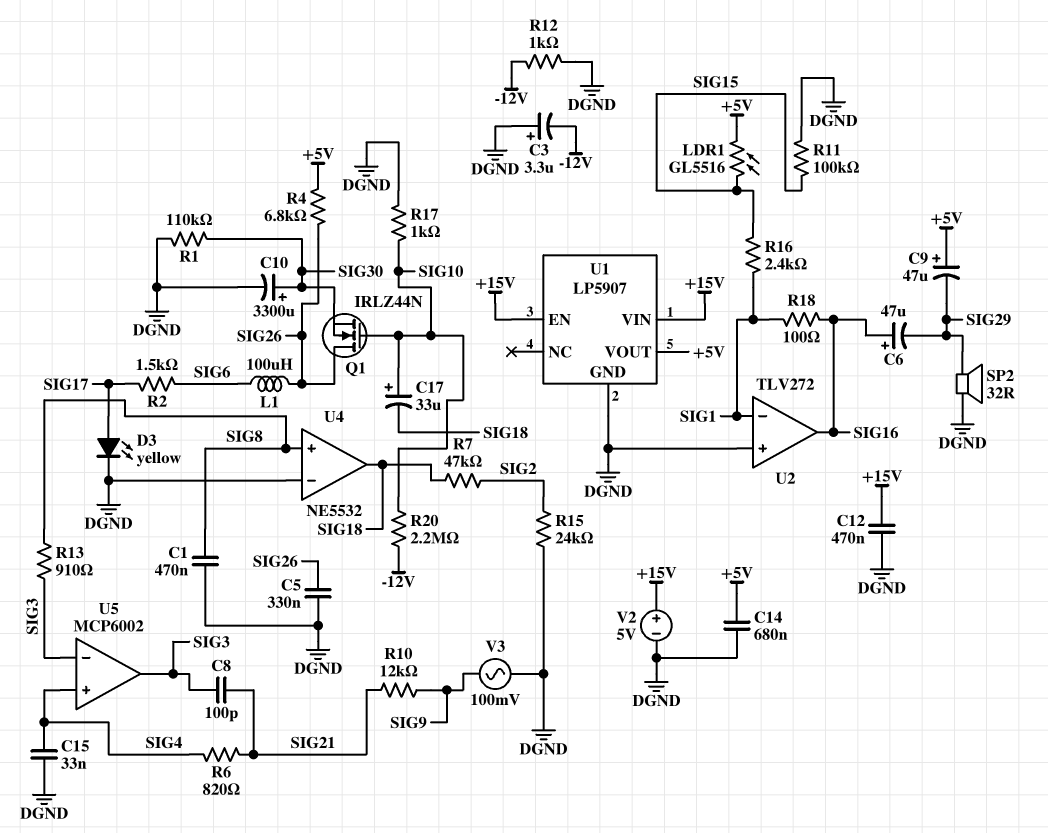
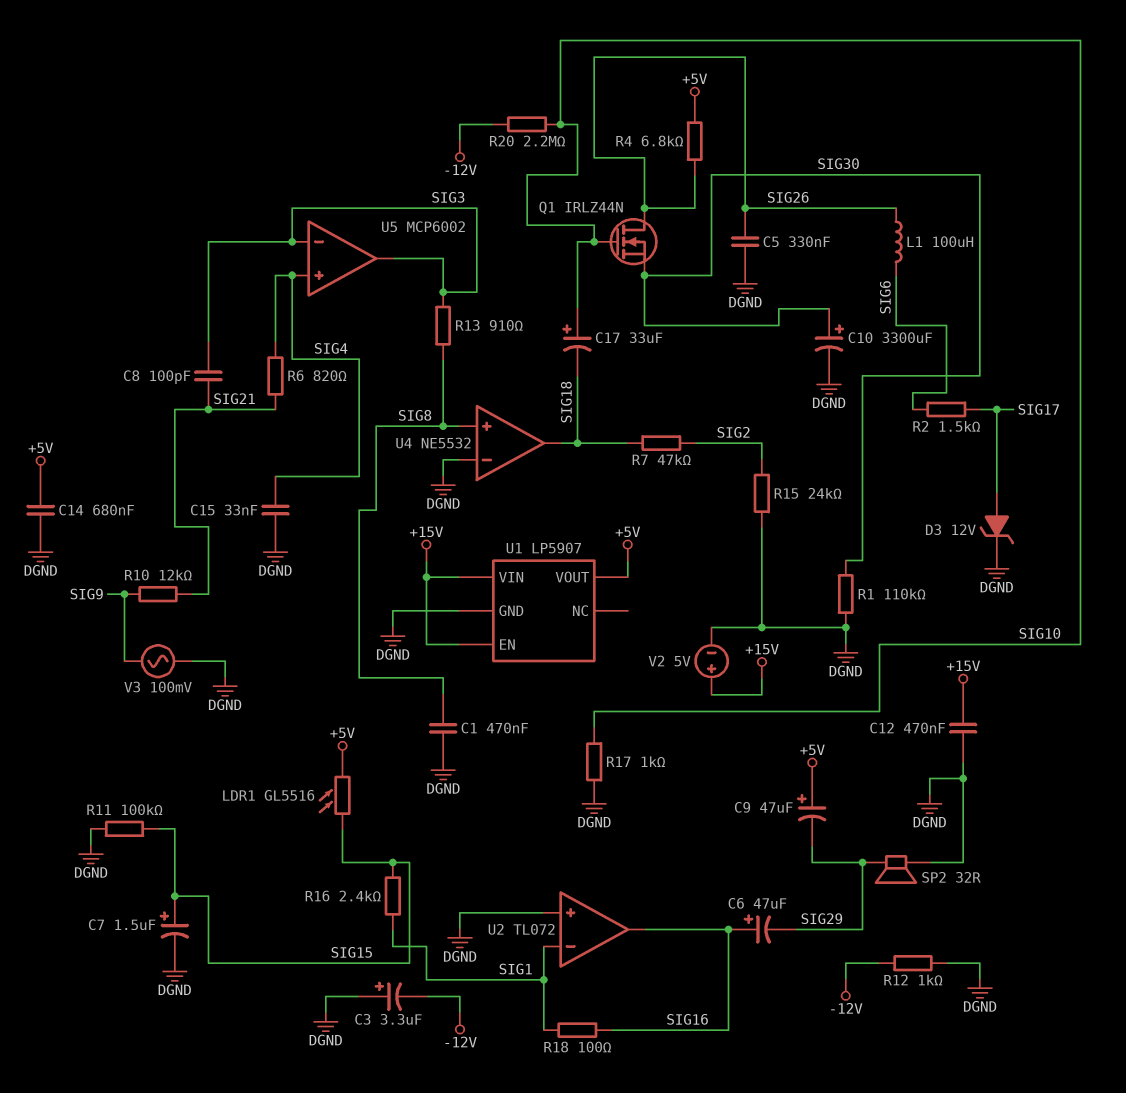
C7: none -> 1.5uF (plus SIG15, minus DGND)
D3: LED yellow (A SIG17, K DGND) -> zener 12V (A SIG17, K DGND)
U2: TLV272 -> TL072

